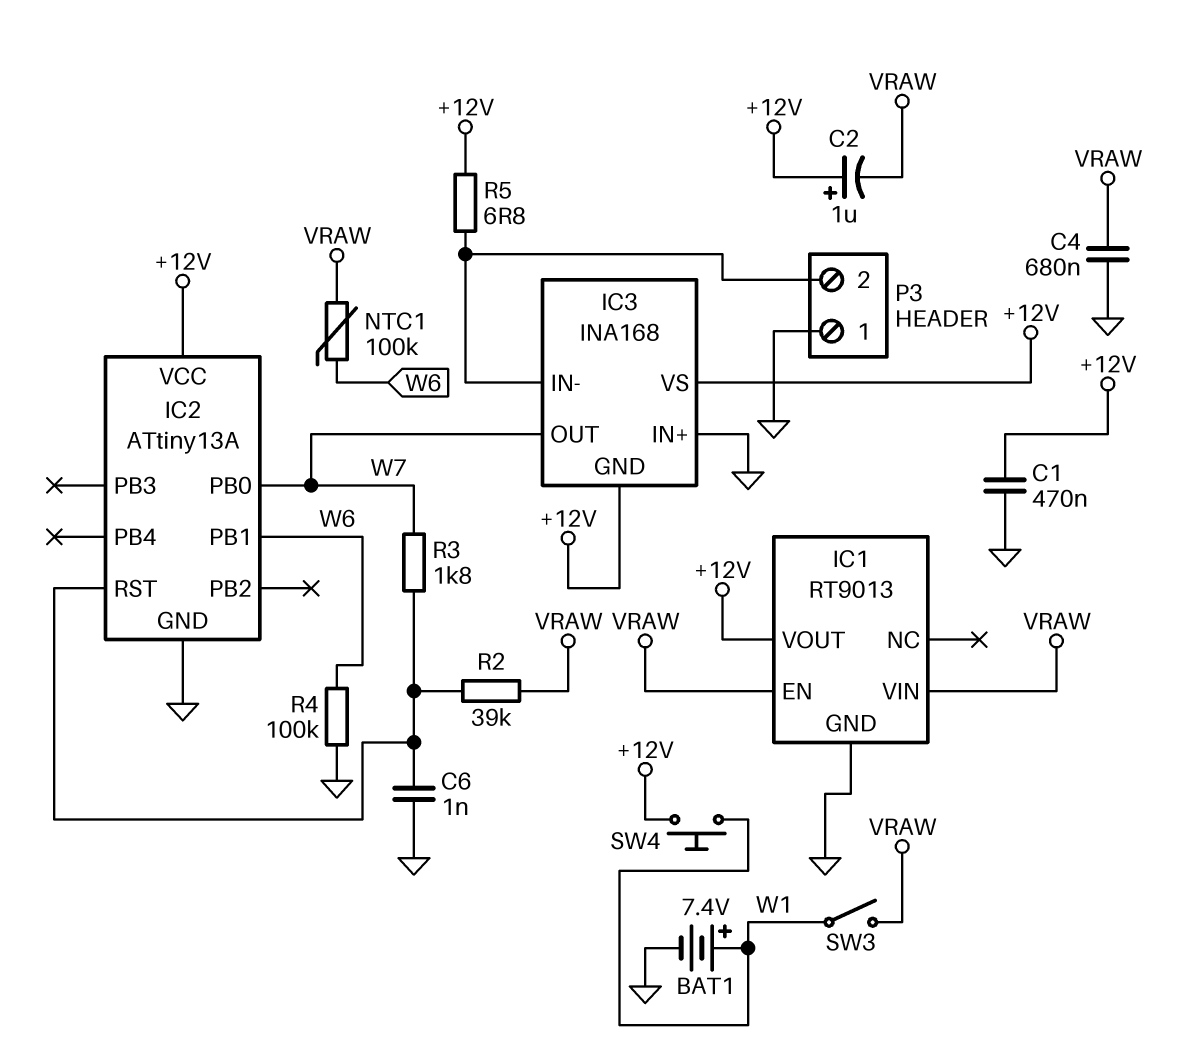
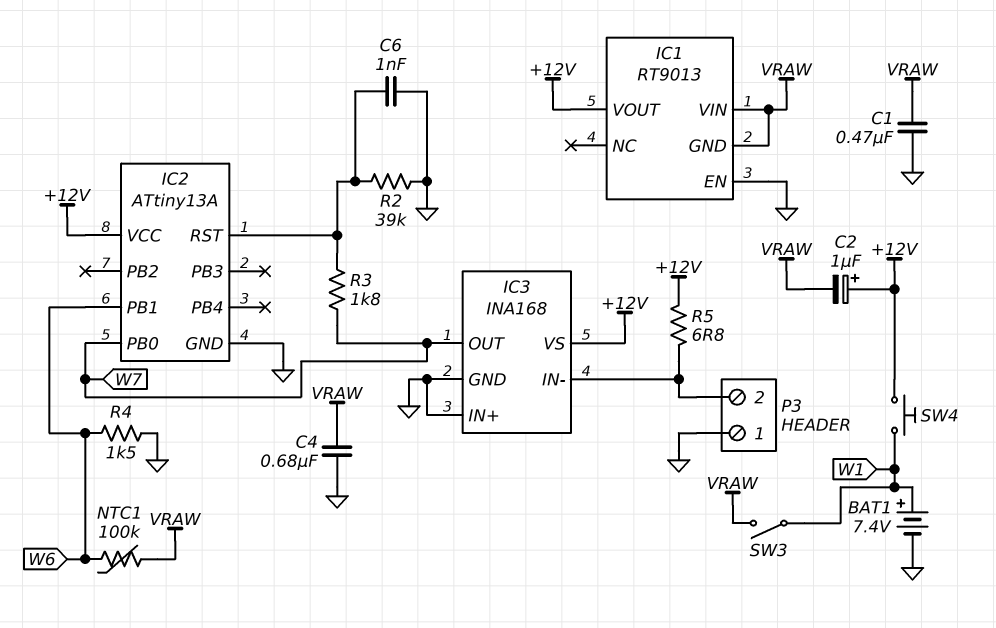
C1: 470nF (+12V, GND) -> 470nF (GND, VRAW)
IC1 pin EN: VRAW -> GND
IC1 pin GND: GND -> VRAW
IC3 pin GND: +12V -> GND
R2: 39k (IC2/RST, VRAW) -> 39k (GND, IC2/RST)
R4: 100k (GND, W6) -> 1.5k (GND, W6)

